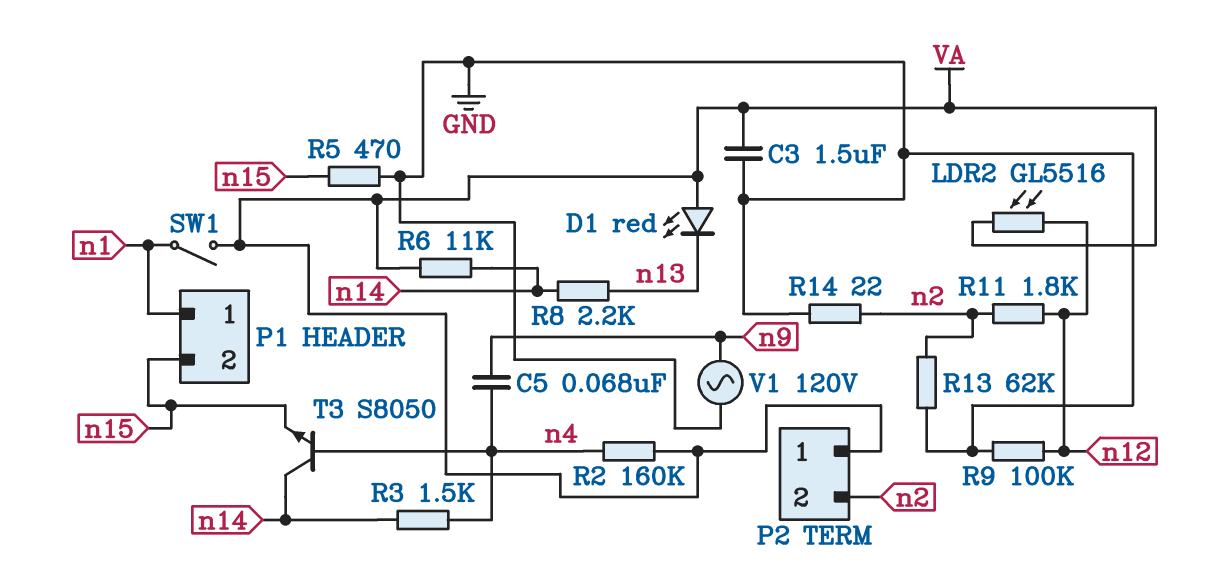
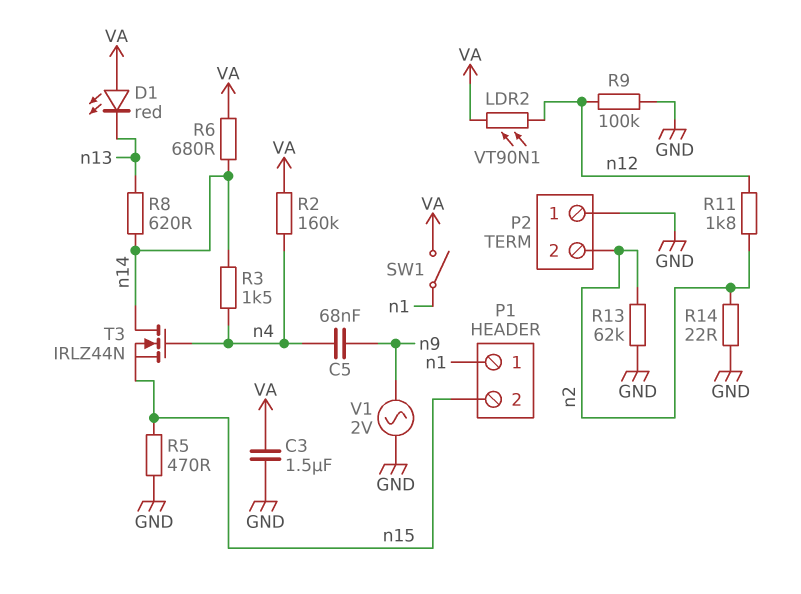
LDR2: GL5516 (VA, n12) -> VT90N1 (VA, n12)
P2 pin 1: VA -> GND
R6: 11k (VA, n14) -> 680 (VA, n14)
R8: 2.2k (n13, n14) -> 620 (n13, n14)
T3: NPN S8050 (B n4, C n14, E n15) -> NMOS IRLZ44N (G n4, D n14, S n15)
V1: AC 120V (GND, n9) -> AC 2V (GND, n9)

